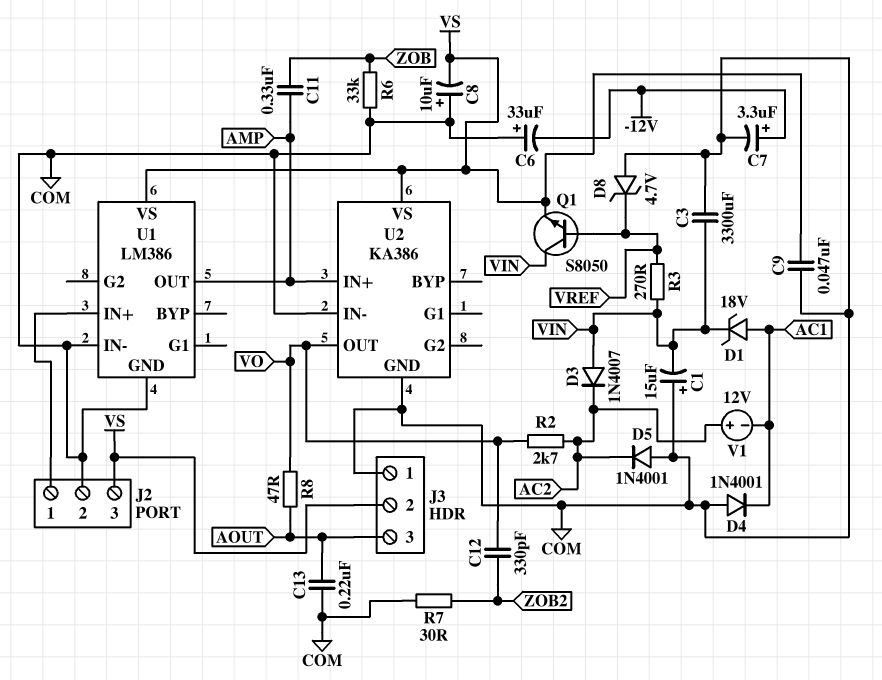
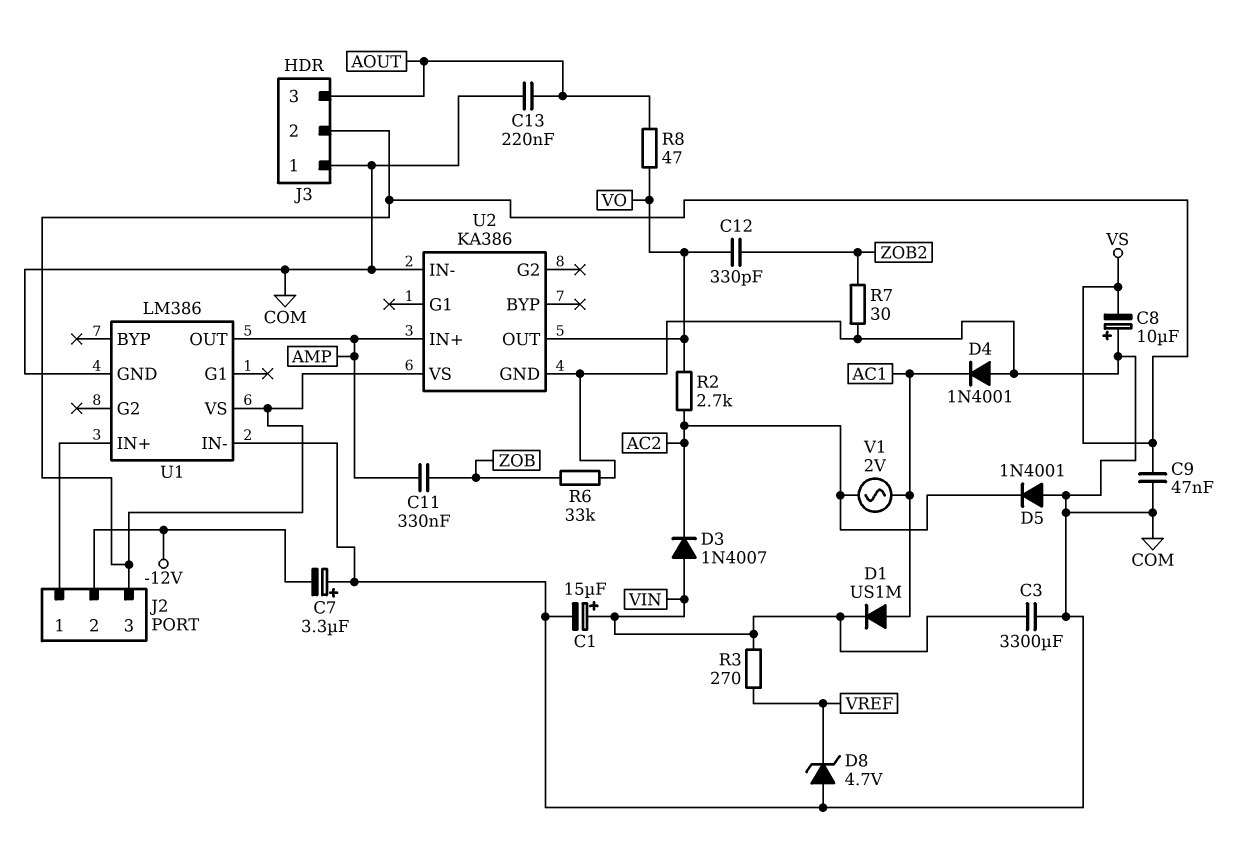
C1: 15uF (plus COM, minus VIN) -> 15uF (plus VIN, minus COM)
C6: 33uF (plus COM, minus -12V) -> none
C7: 3.3uF (plus -12V, minus COM) -> 3.3uF (plus COM, minus -12V)
D1: zener 18V (A AC1, K VIN) -> diode US1M (A AC1, K VIN)
J2 pin 2: COM -> -12V
Q1: NPN S8050 (B VREF, C VIN, E VS) -> none
V1: 12V (plus AC2, minus AC1) -> AC 2V (AC1, AC2)

